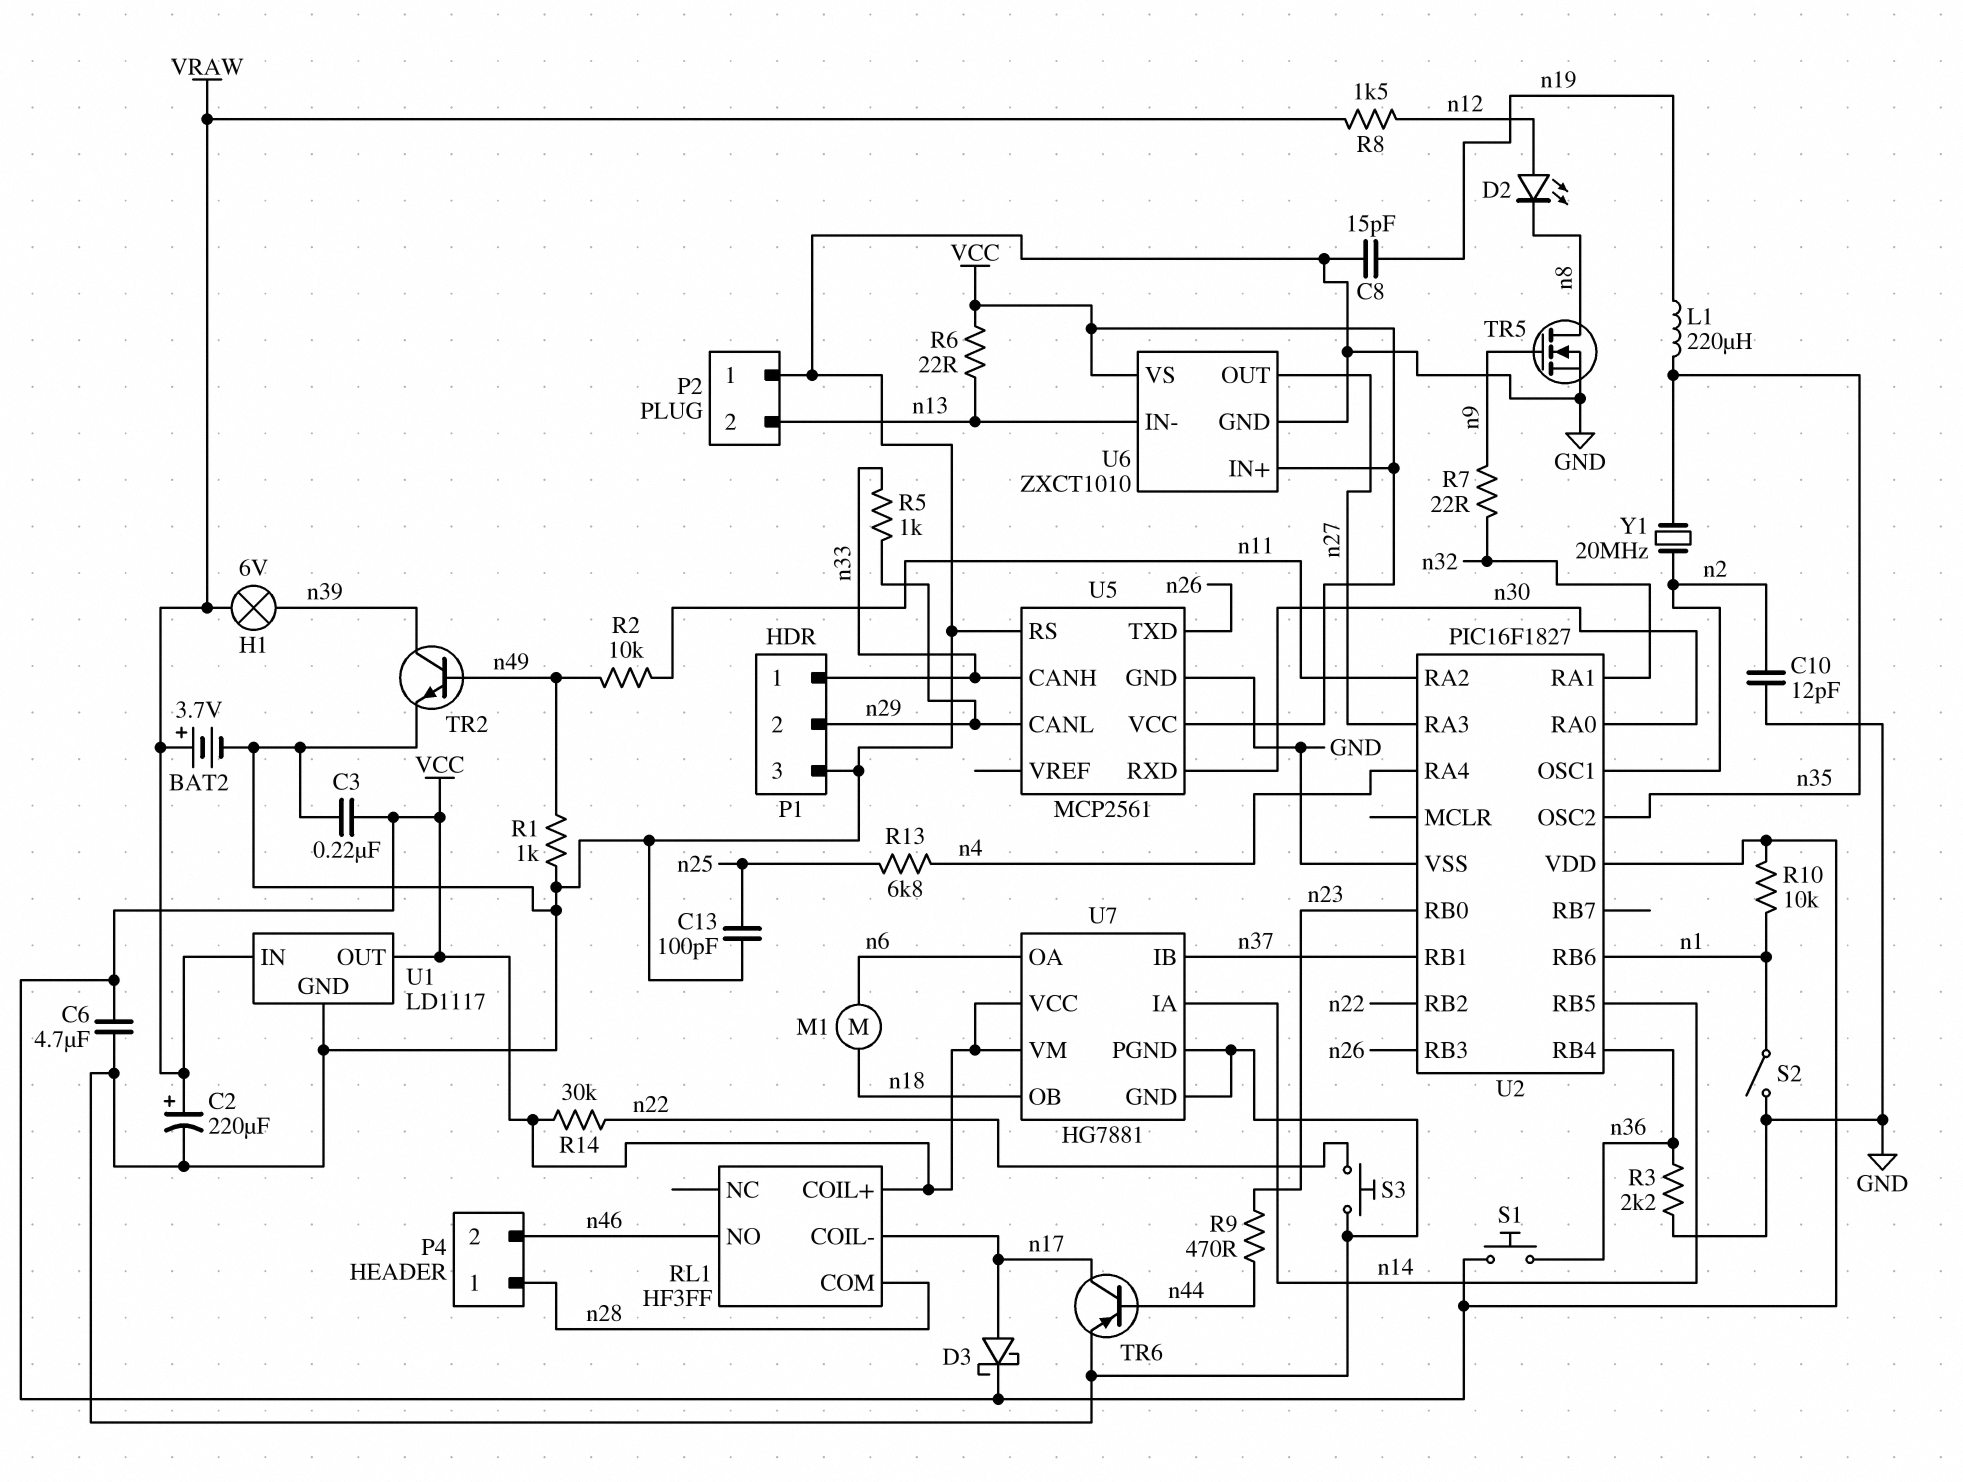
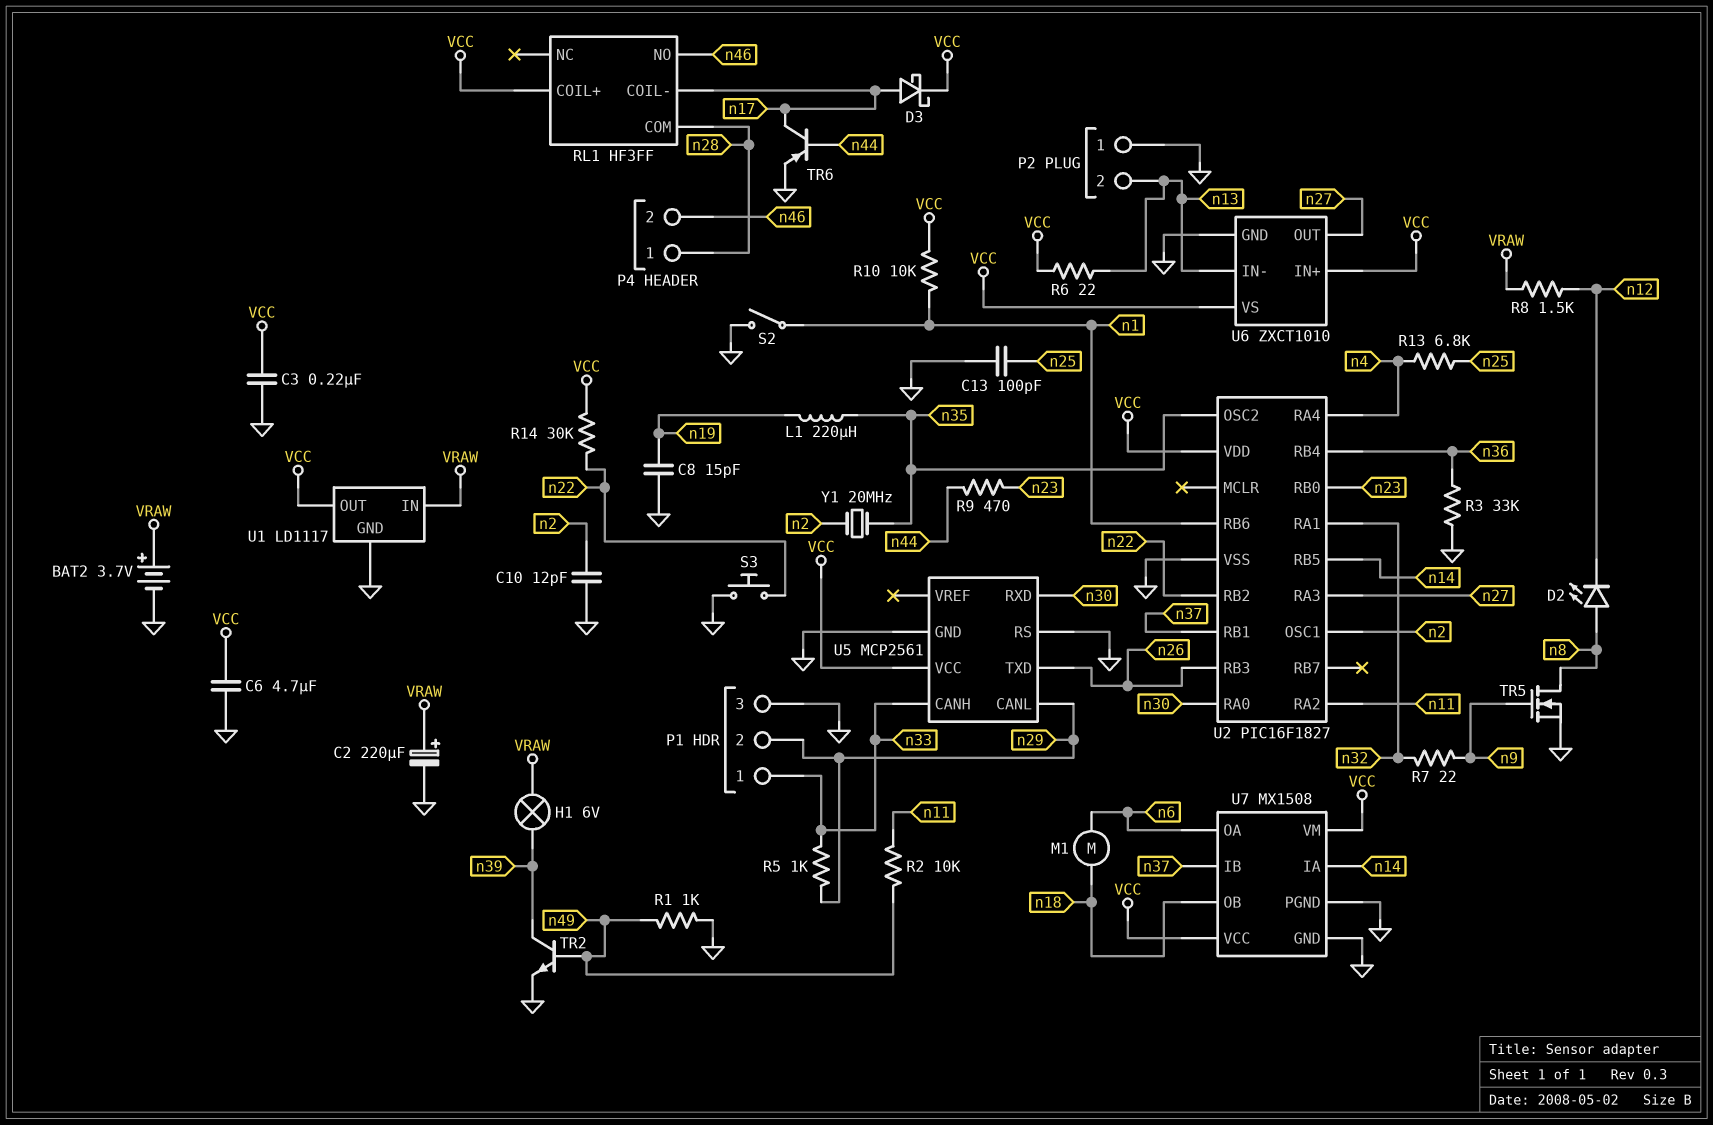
D2: LED (A n12, K n8) -> LED (A n8, K n12)
R3: 2.2k (GND, n36) -> 33k (GND, n36)
S1: button (VCC, n36) -> none
U7: HG7881 -> MX1508

